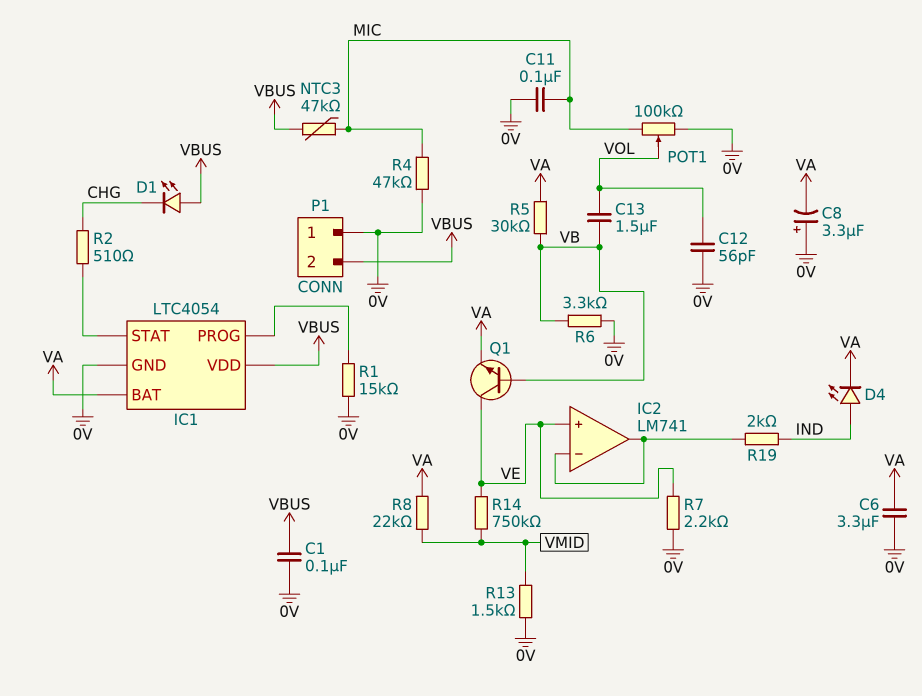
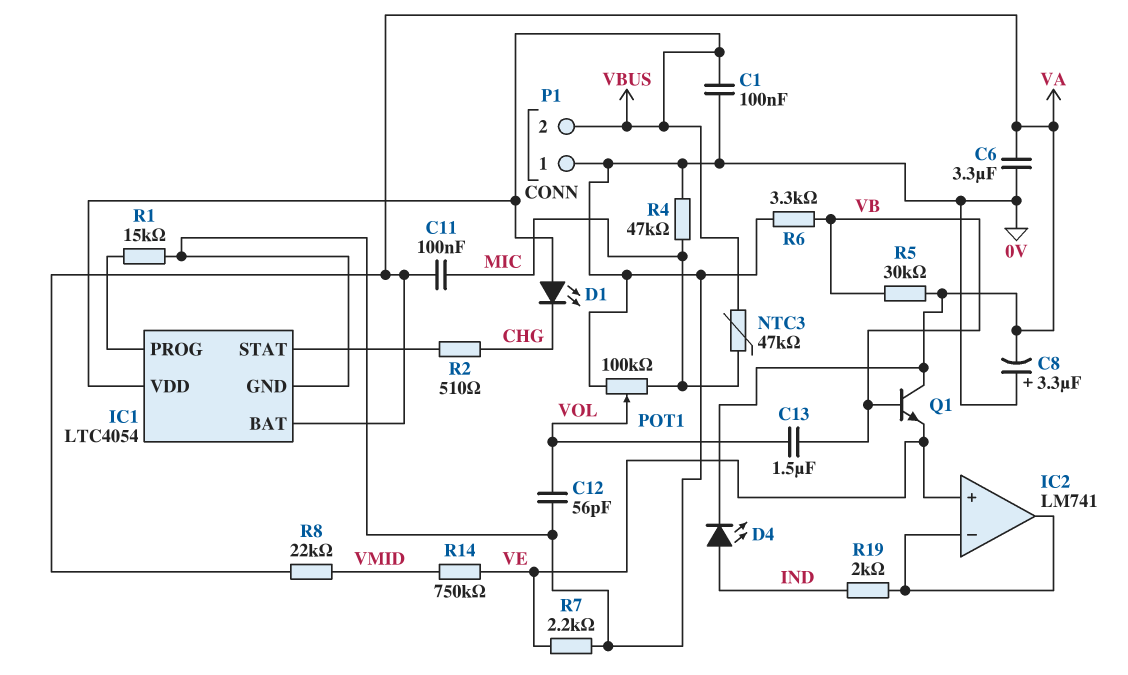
C11: 100nF (0V, MIC) -> 100nF (MIC, VA)
Q1: NPN (B VB, C VE, E VA) -> NPN (B VB, C VA, E VE)
R13: 1.5k (0V, VMID) -> none

